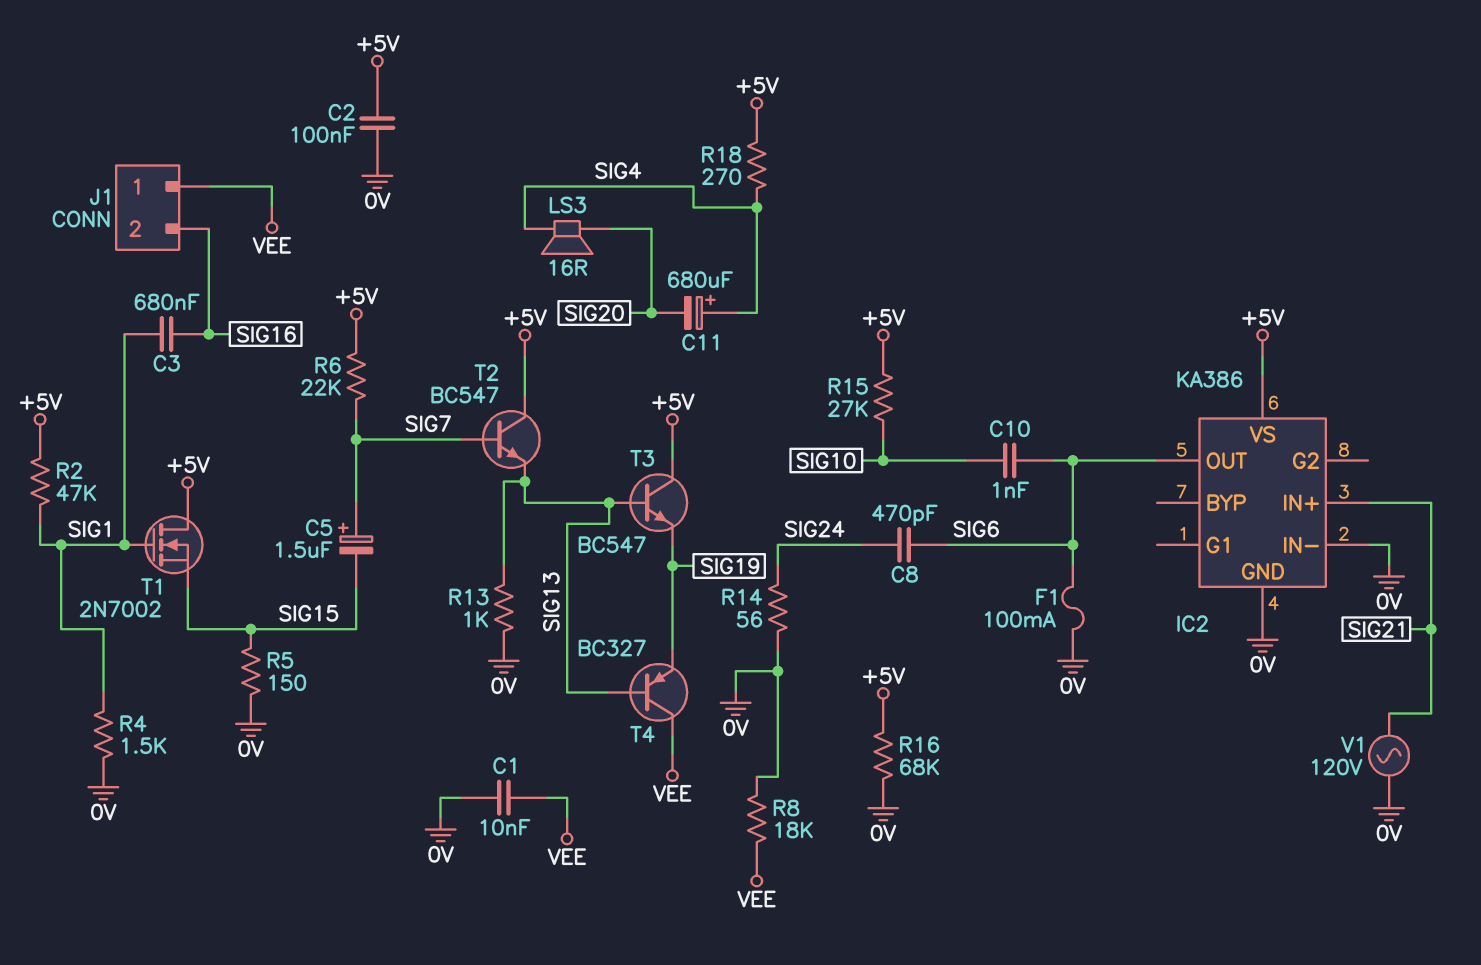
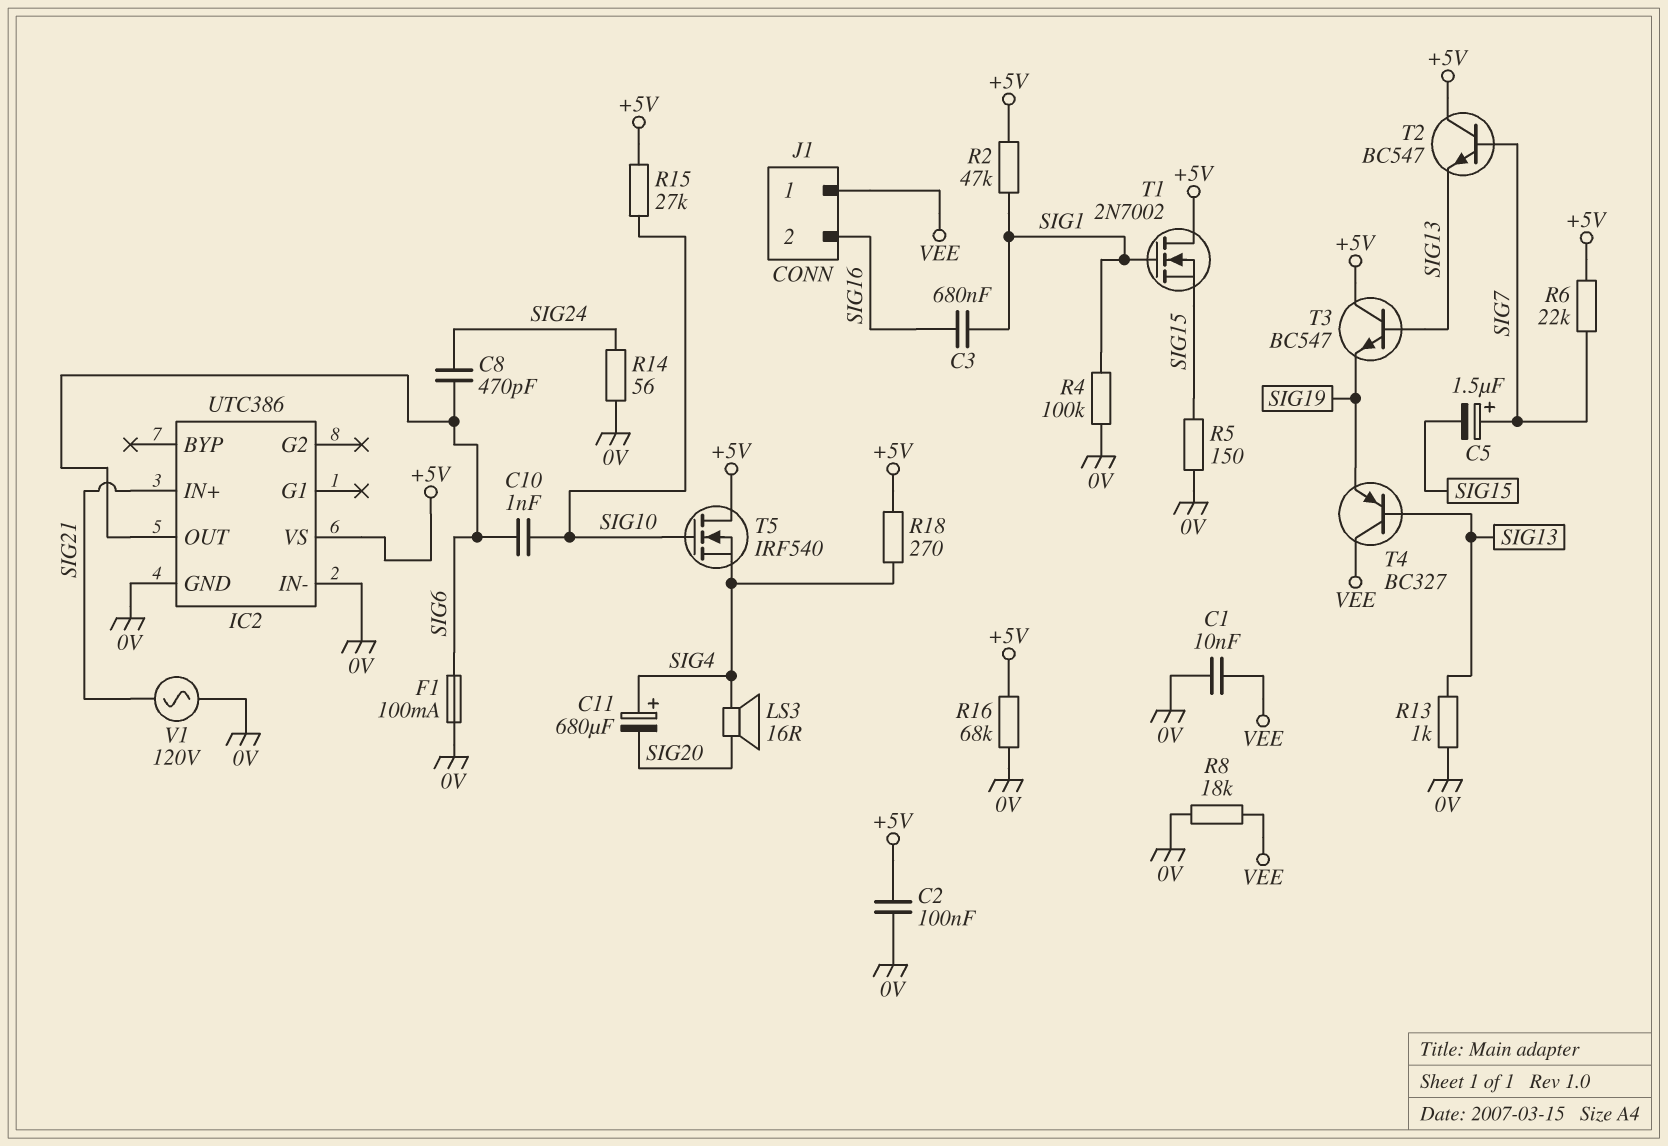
IC2: KA386 -> UTC386
R4: 1.5k (0V, SIG1) -> 100k (0V, SIG1)
T5: none -> NMOS IRF540 (G SIG10, D +5V, S SIG4)

